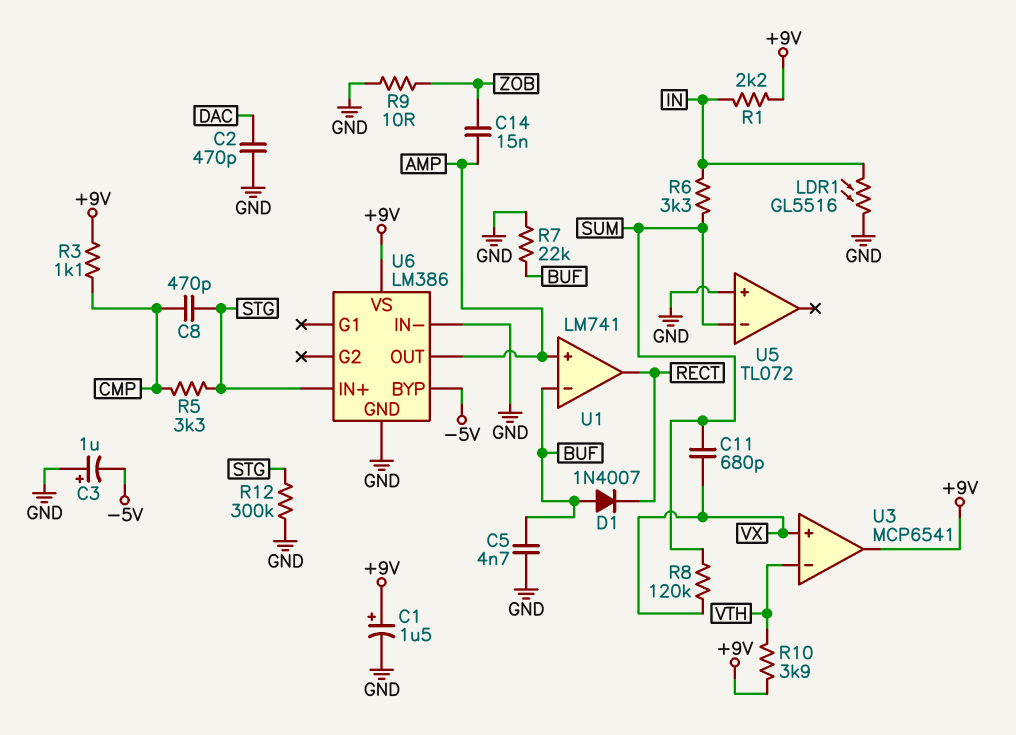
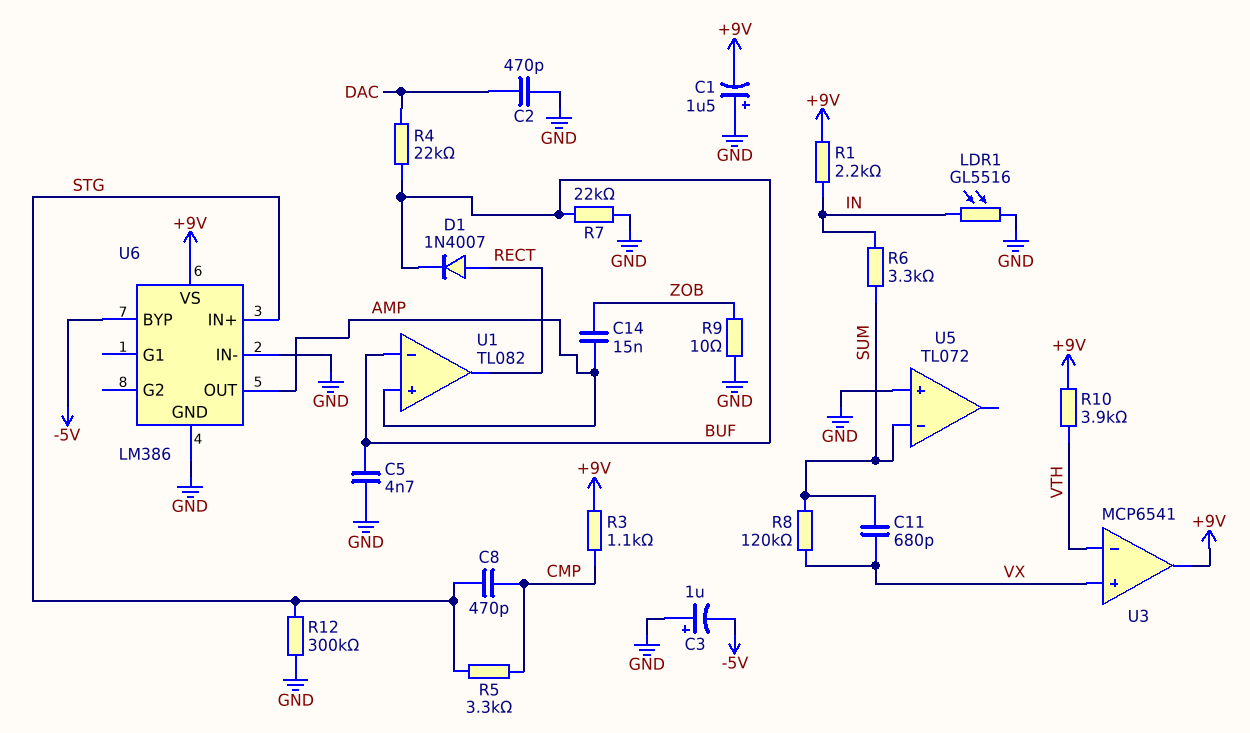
C1: 1.5uF (plus +9V, minus GND) -> 1.5uF (plus GND, minus +9V)
D1: diode 1N4007 (A BUF, K RECT) -> diode 1N4007 (A RECT, K BUF)
R4: none -> 22k (BUF, DAC)
U1: LM741 -> TL082

